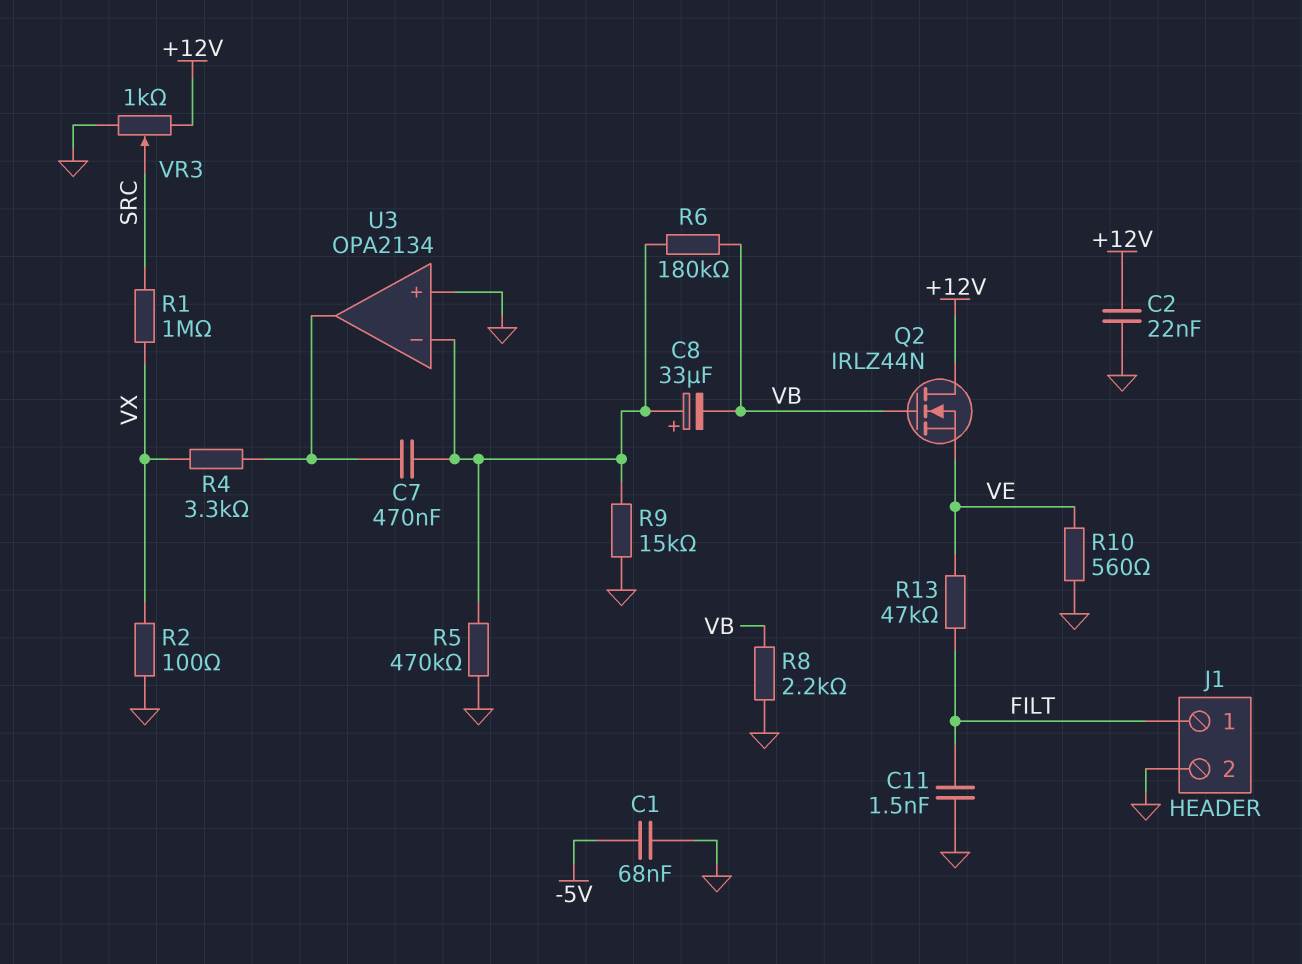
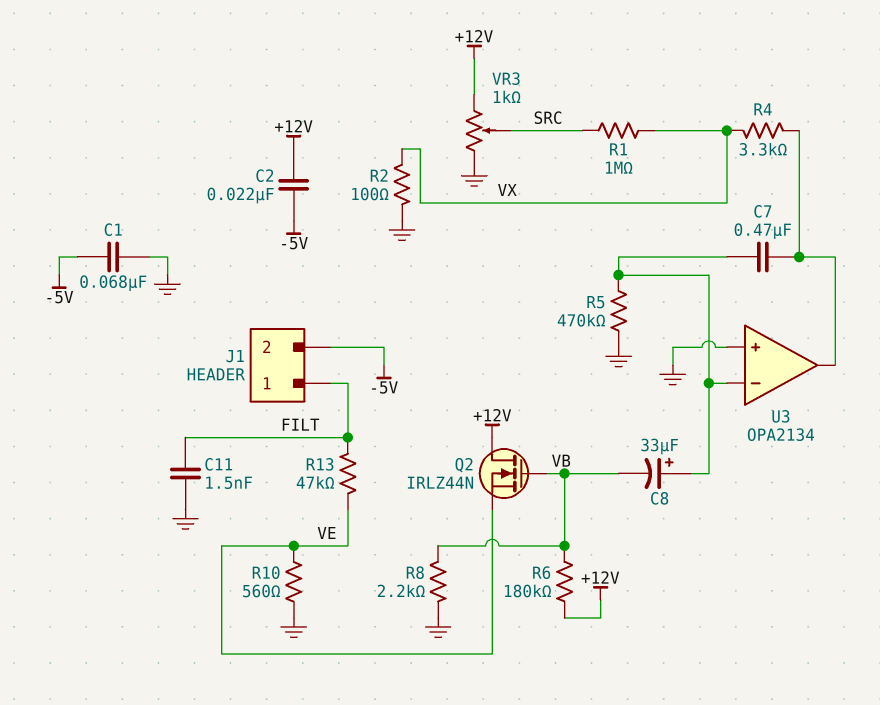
C2: 22nF (+12V, GND) -> 22nF (+12V, -5V)
J1 pin 2: GND -> -5V
R6: 180k (U3/in-, VB) -> 180k (+12V, VB)
R9: 15k (GND, U3/in-) -> none

